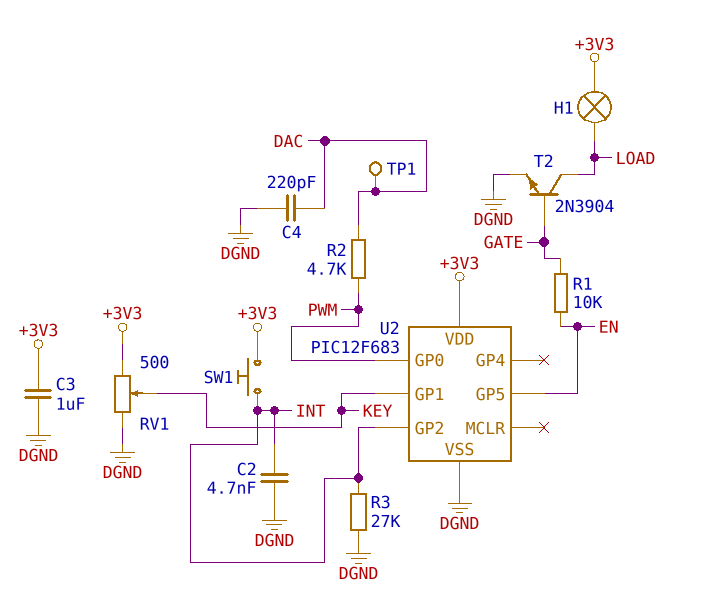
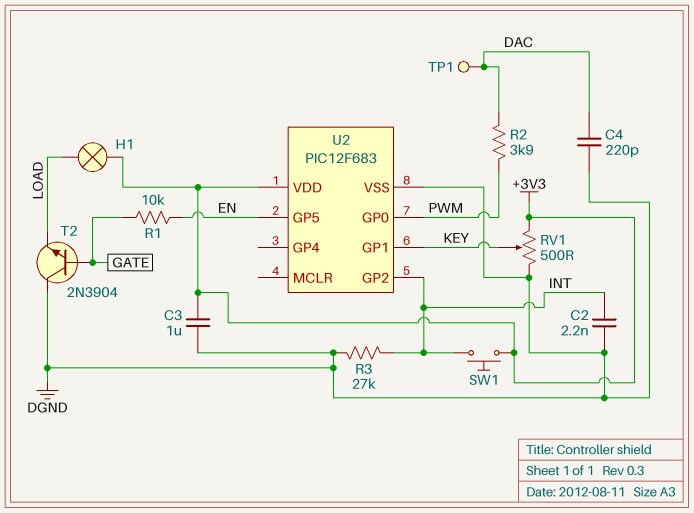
C2: 4.7nF (DGND, INT) -> 2.2nF (DGND, INT)
R2: 4.7k (DAC, PWM) -> 3.9k (DAC, PWM)
T2: NPN 2N3904 (B GATE, C LOAD, E DGND) -> NPN 2N3904 (B GATE, C DGND, E LOAD)

